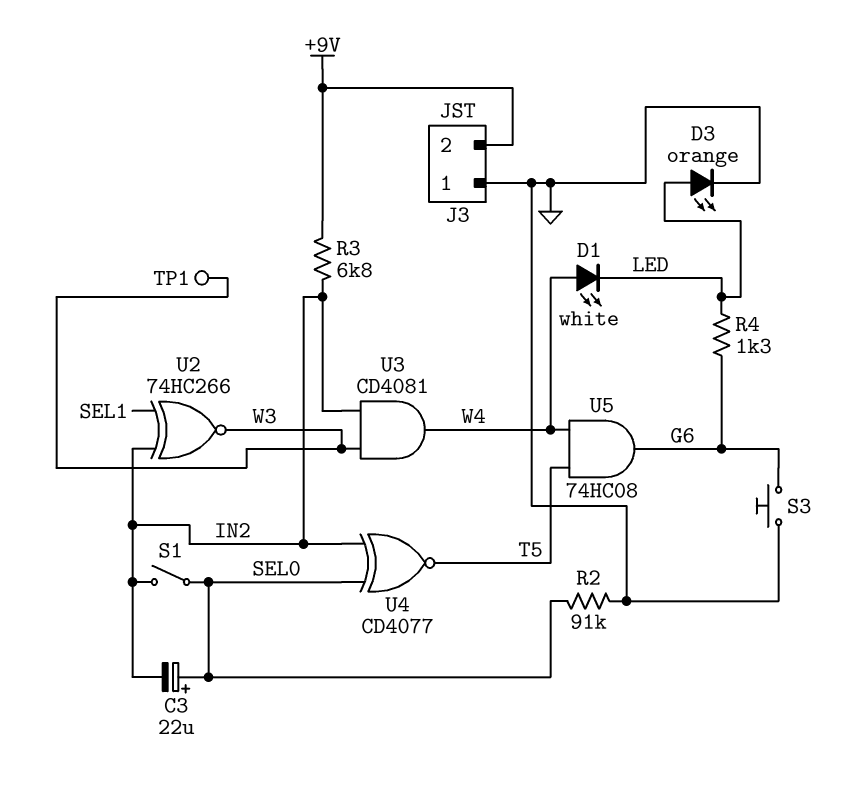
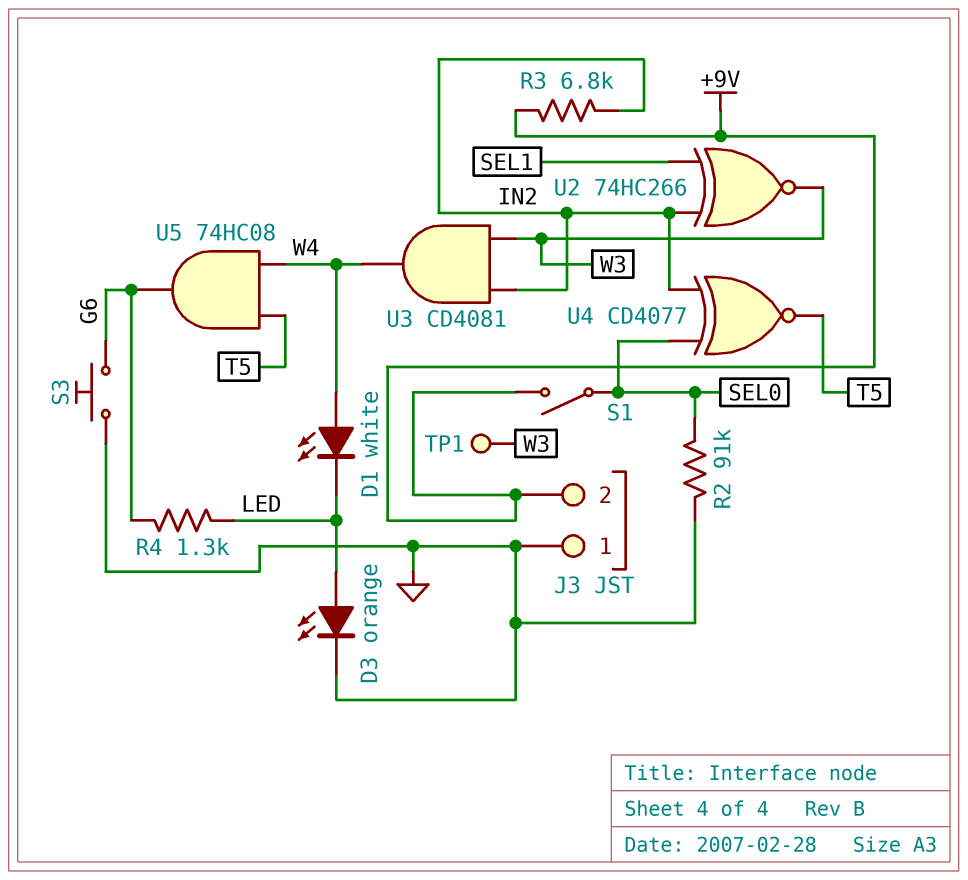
C3: 22uF (plus SEL0, minus IN2) -> none
S1: switch (IN2, SEL0) -> switch (+9V, SEL0)

